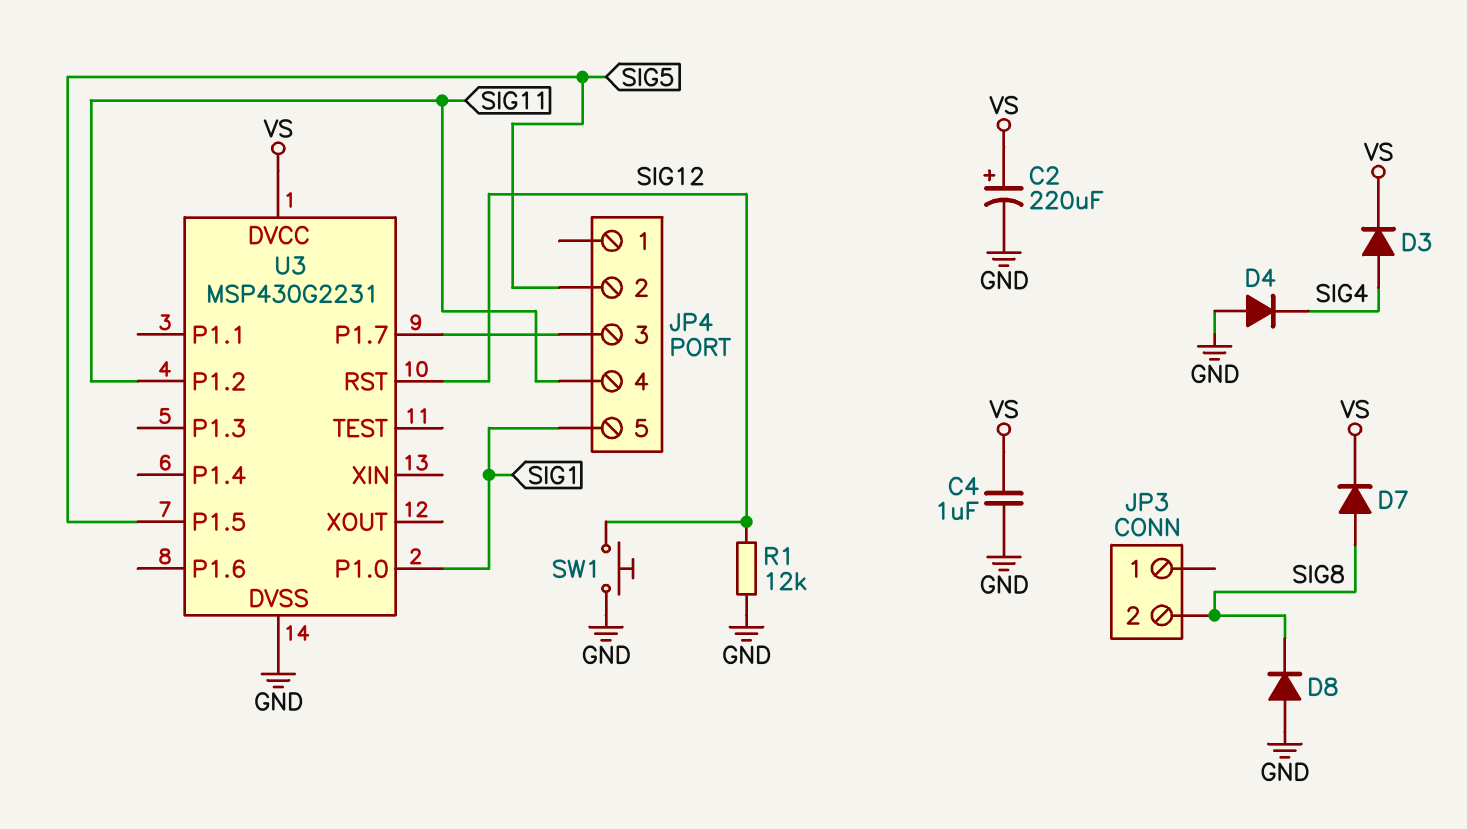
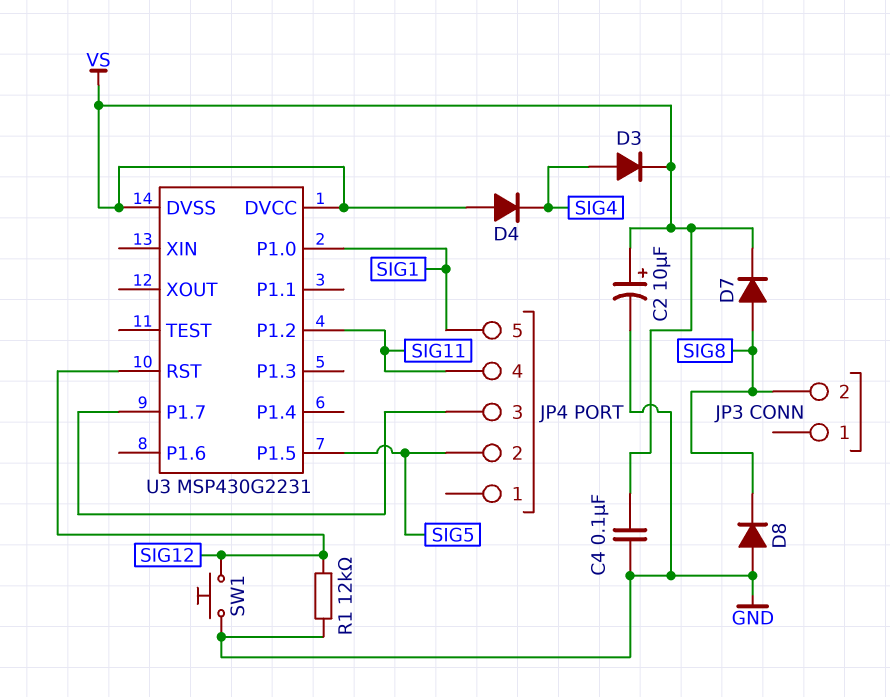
C2: 220uF (plus VS, minus GND) -> 10uF (plus VS, minus GND)
C4: 1uF (GND, VS) -> 100nF (GND, VS)
D4: diode (A GND, K SIG4) -> diode (A VS, K SIG4)
U3 pin DVSS: GND -> VS

